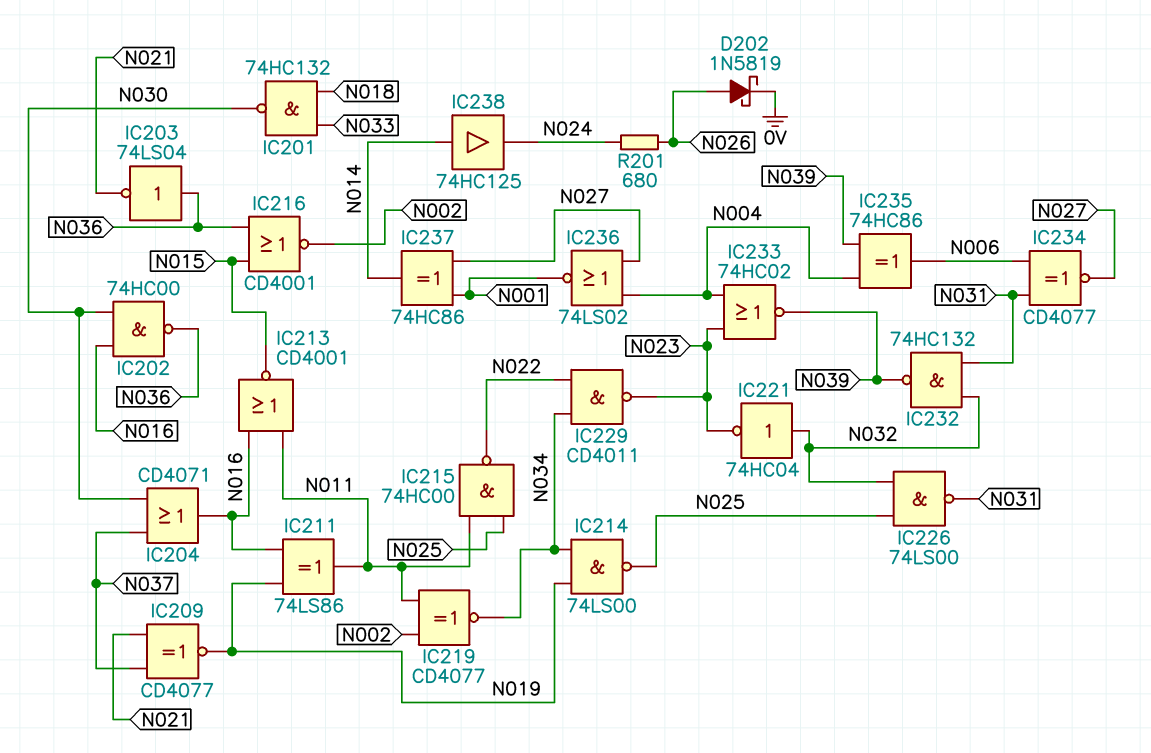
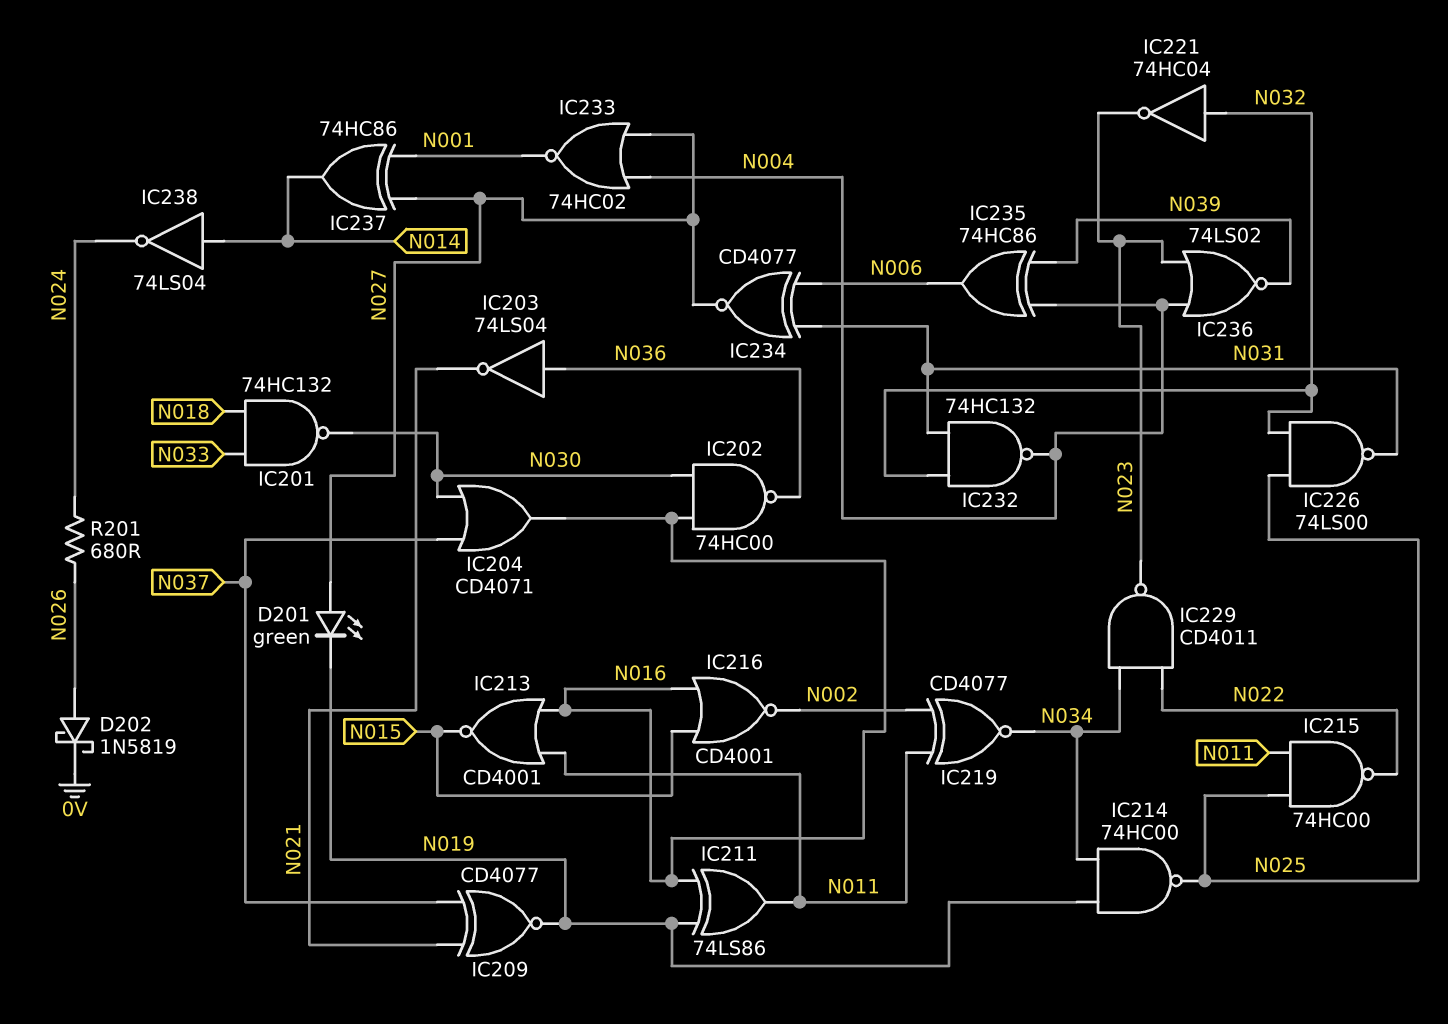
D201: none -> LED green (A N027, K N019)
IC214: NAND 74LS00 (in N019, in N034, out N025) -> NAND 74HC00 (in N019, in N034, out N025)
IC216: NOR CD4001 (in N015, in N036, out N002) -> NOR CD4001 (in N015, in N016, out N002)
IC232: NAND 74HC132 (in N031, in N032, out N039) -> NAND 74HC132 (in N031, in N032, out N004)
IC233: NOR 74HC02 (in N004, in N023, out N039) -> NOR 74HC02 (in N004, in N027, out N001)
IC236: NOR 74LS02 (in N004, in N027, out N001) -> NOR 74LS02 (in N004, in N023, out N039)
IC238: buffer 74HC125 (in N014, out N024) -> NOT 74LS04 (in N014, out N024)

